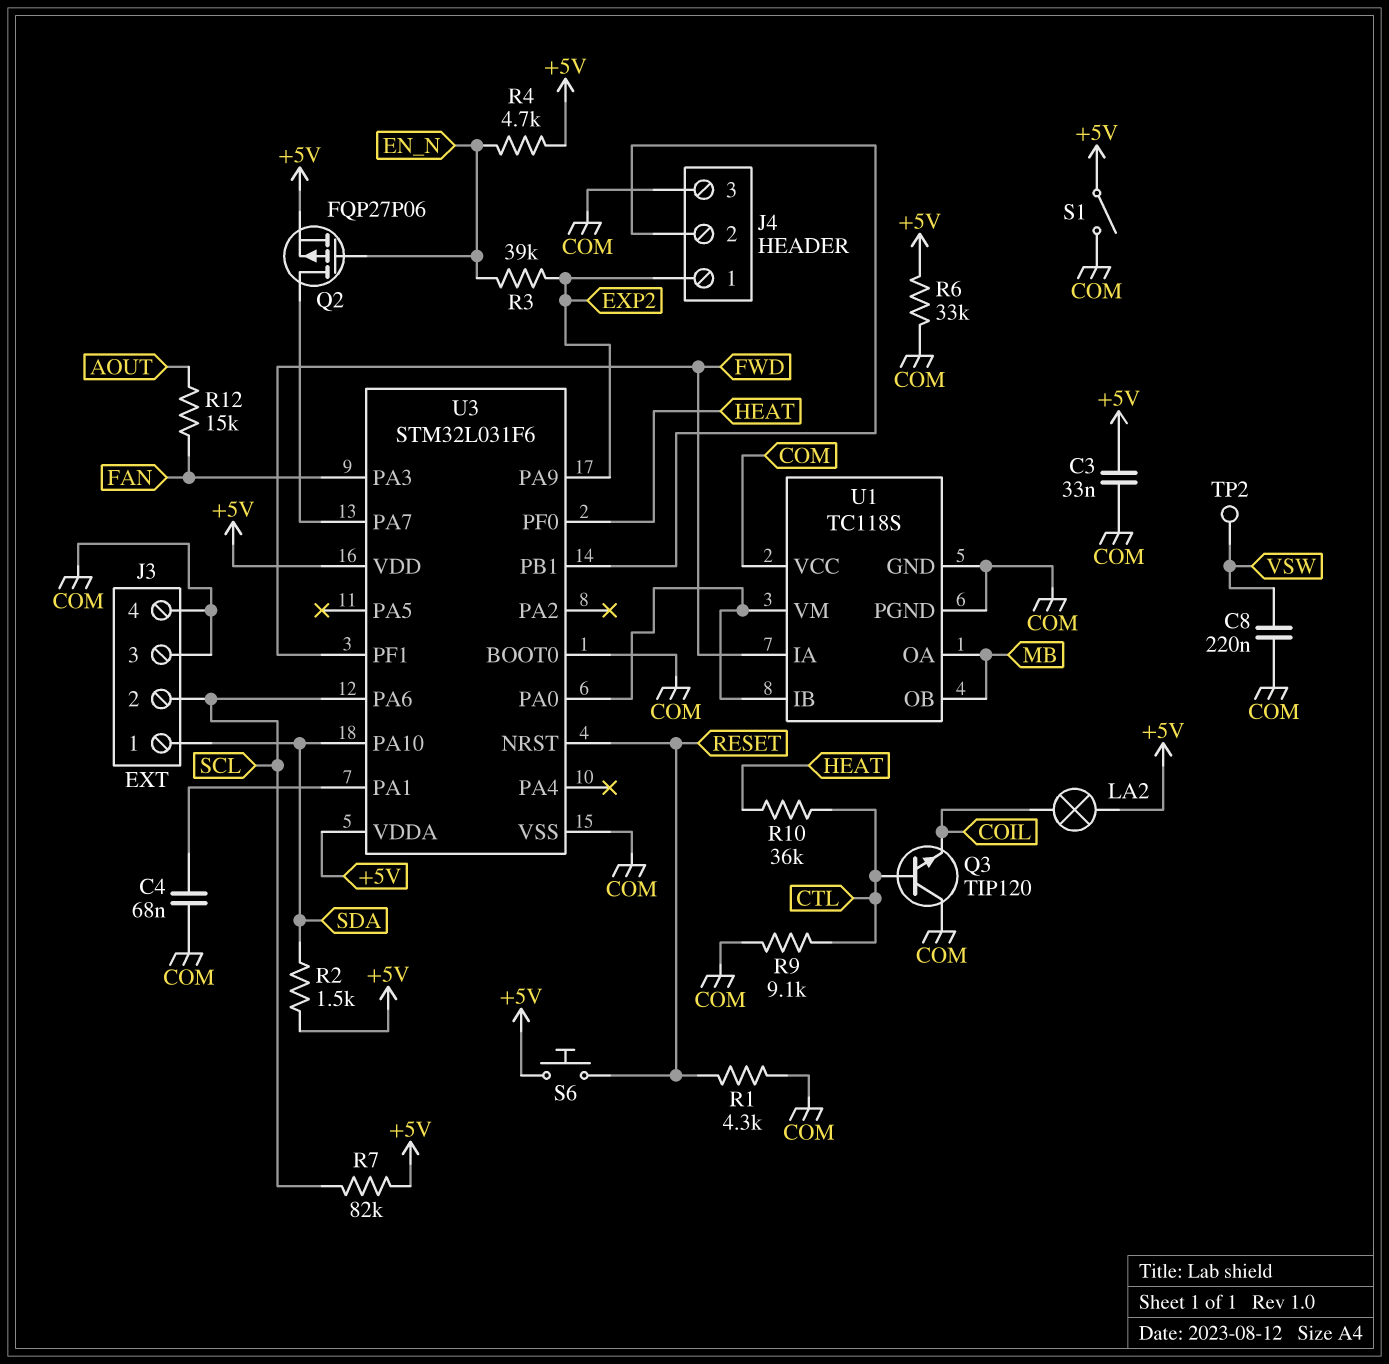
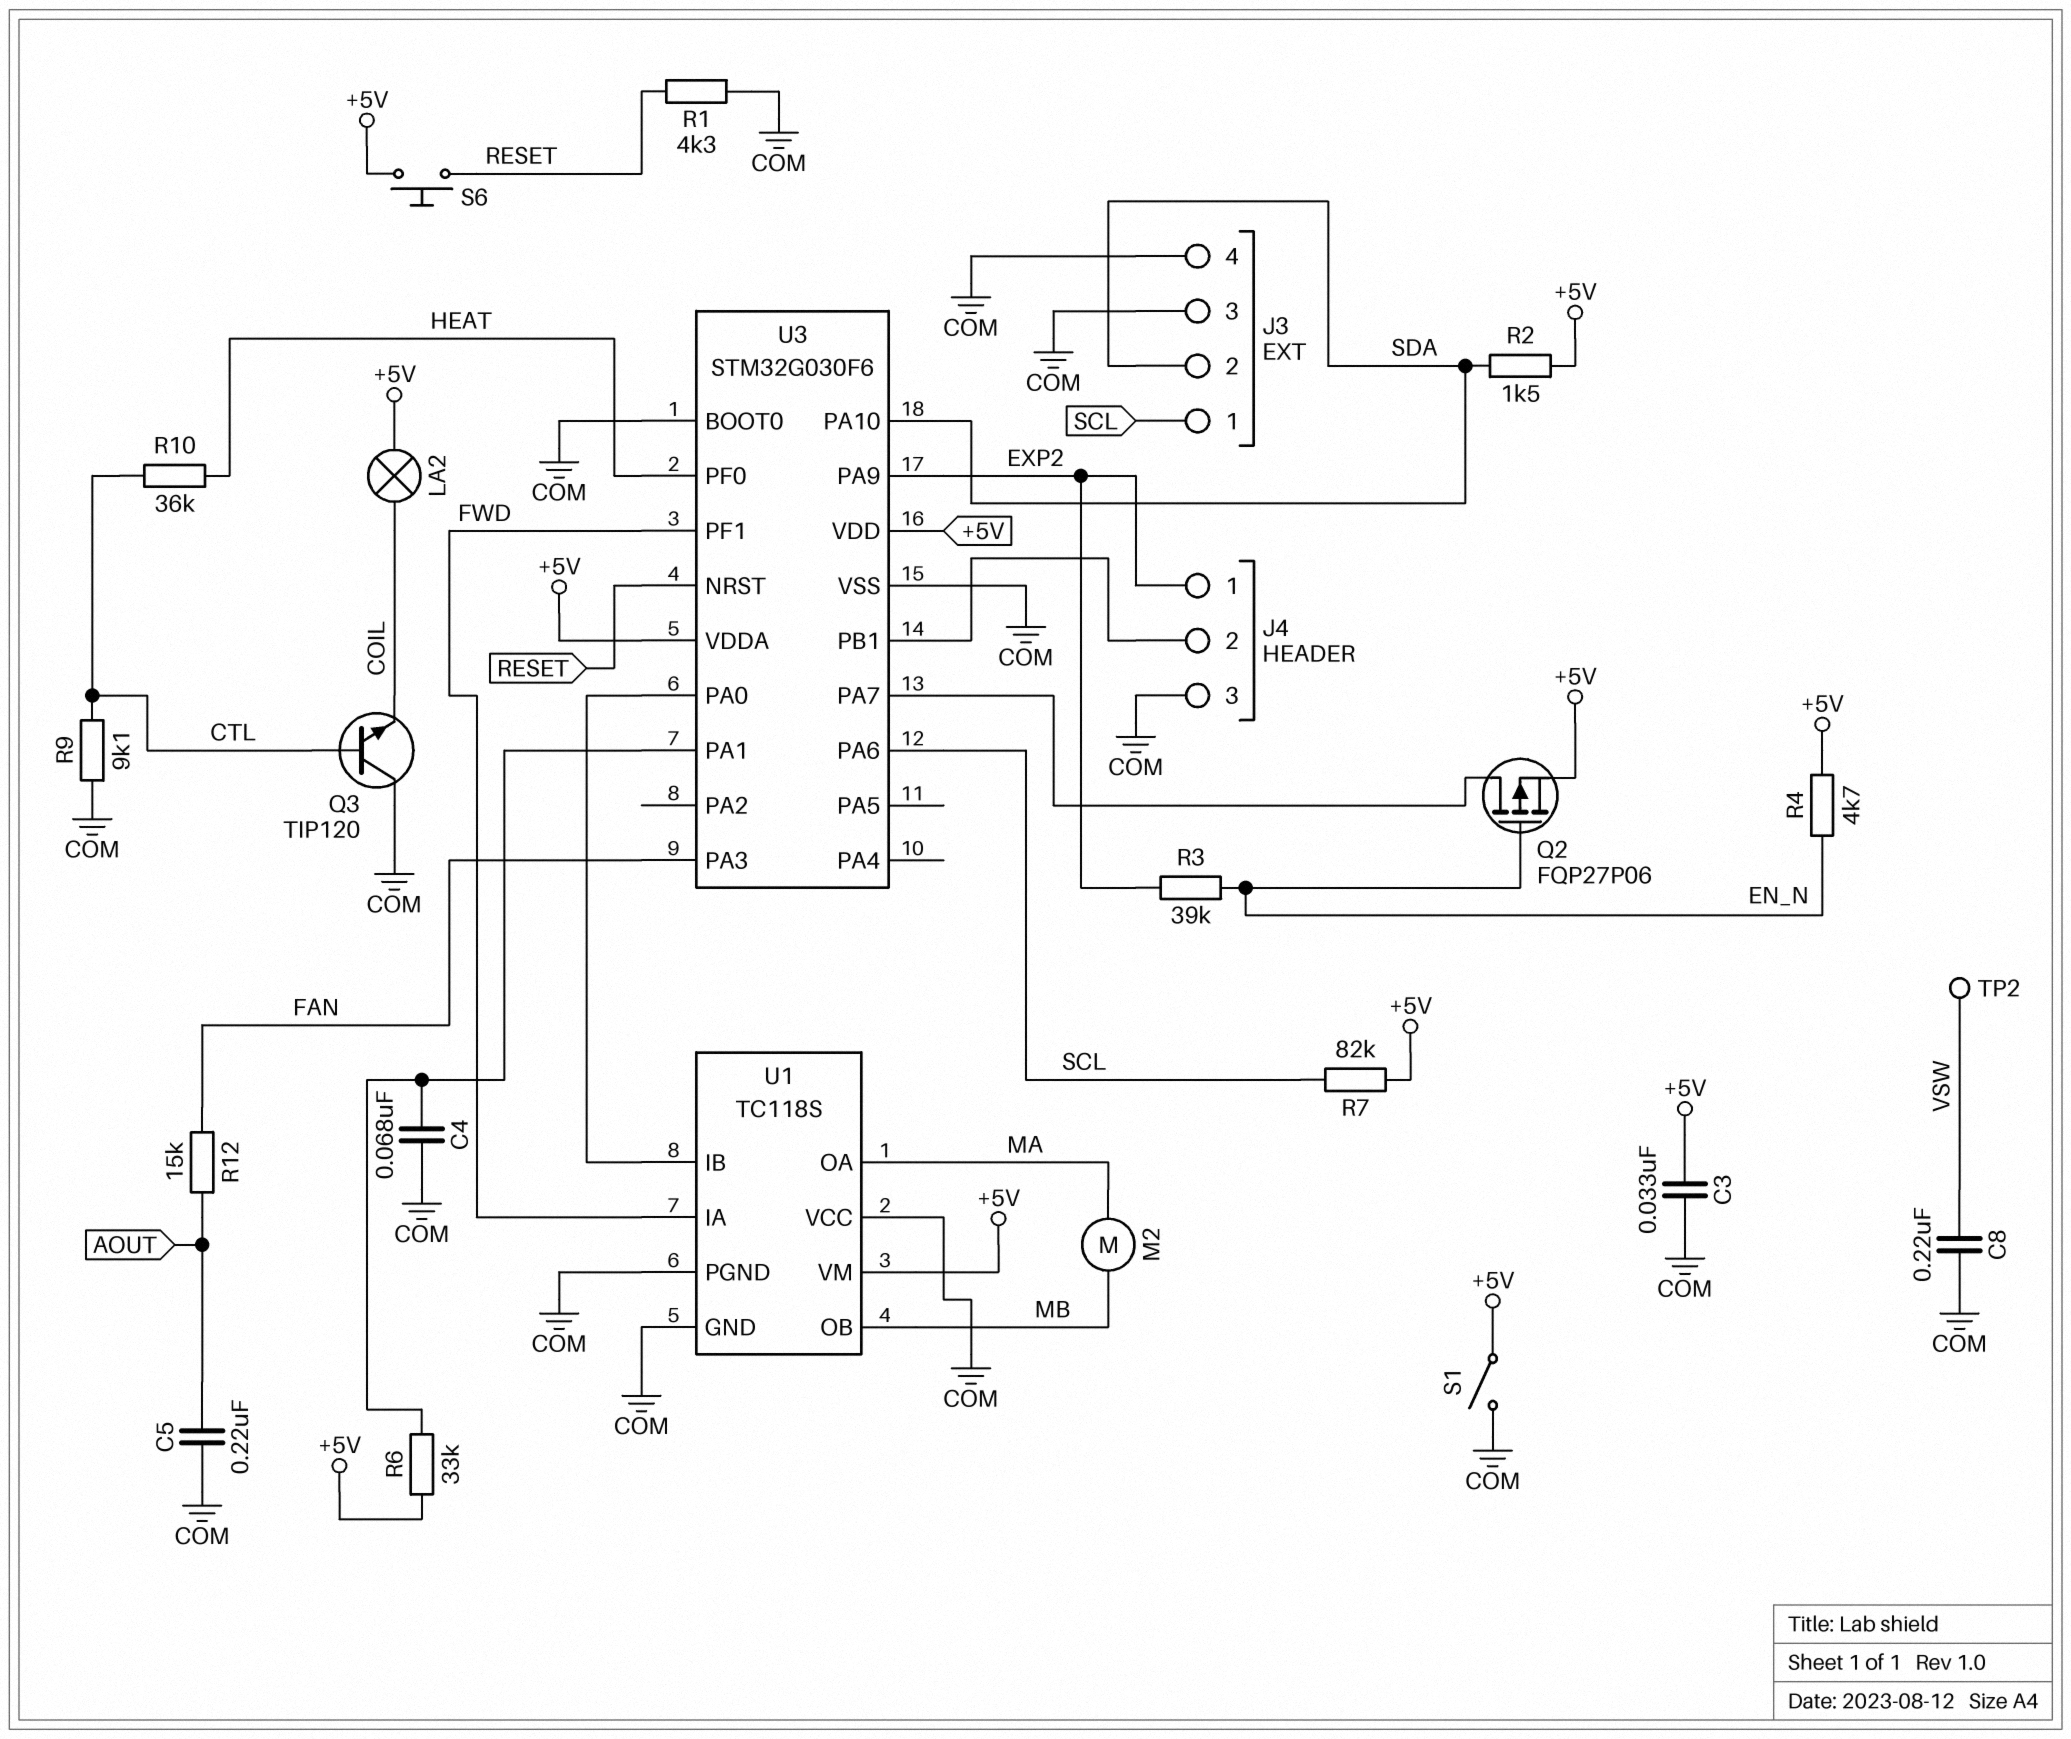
C5: none -> 220nF (AOUT, COM)
J3 pin 1: SDA -> SCL
J3 pin 2: SCL -> SDA
M2: none -> motor (MA, MB)
R6: 33k (+5V, COM) -> 33k (+5V, U3/PA1)
U1 pin OA: MB -> MA
U1 pin VM: U1/IB -> +5V
U3: STM32L031F6 -> STM32G030F6

